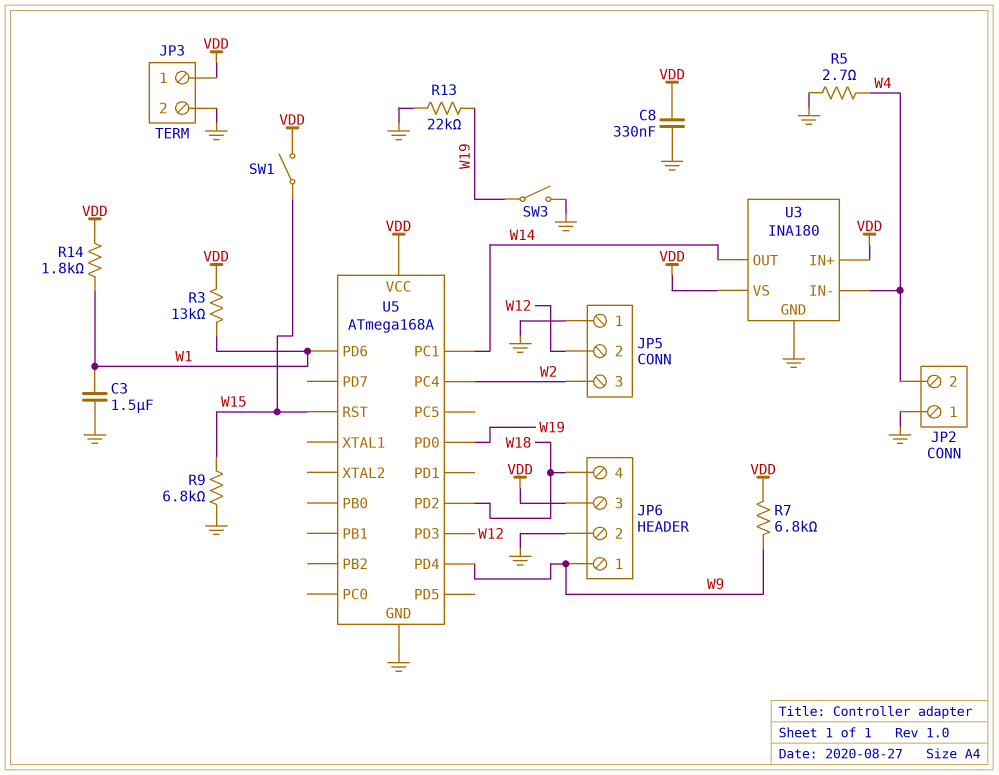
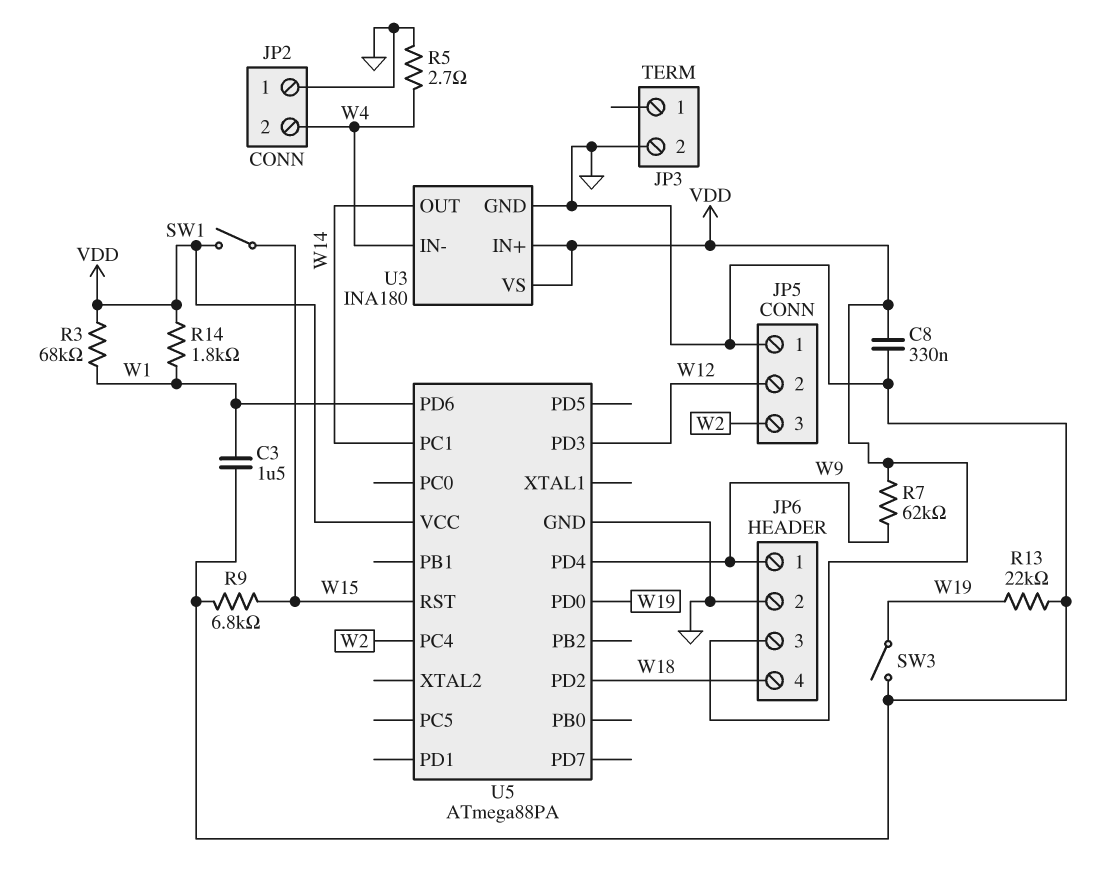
JP3 pin 1: VDD -> none
R3: 13k (VDD, W1) -> 68k (VDD, W1)
R7: 6.8k (VDD, W9) -> 62k (VDD, W9)
U5: ATmega168A -> ATmega88PA

